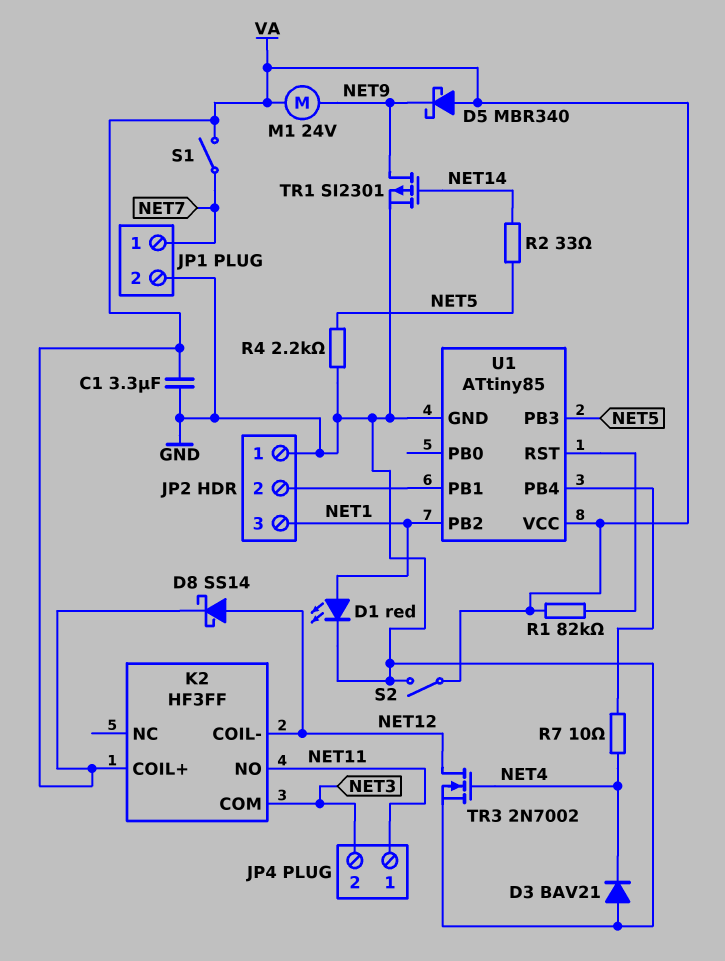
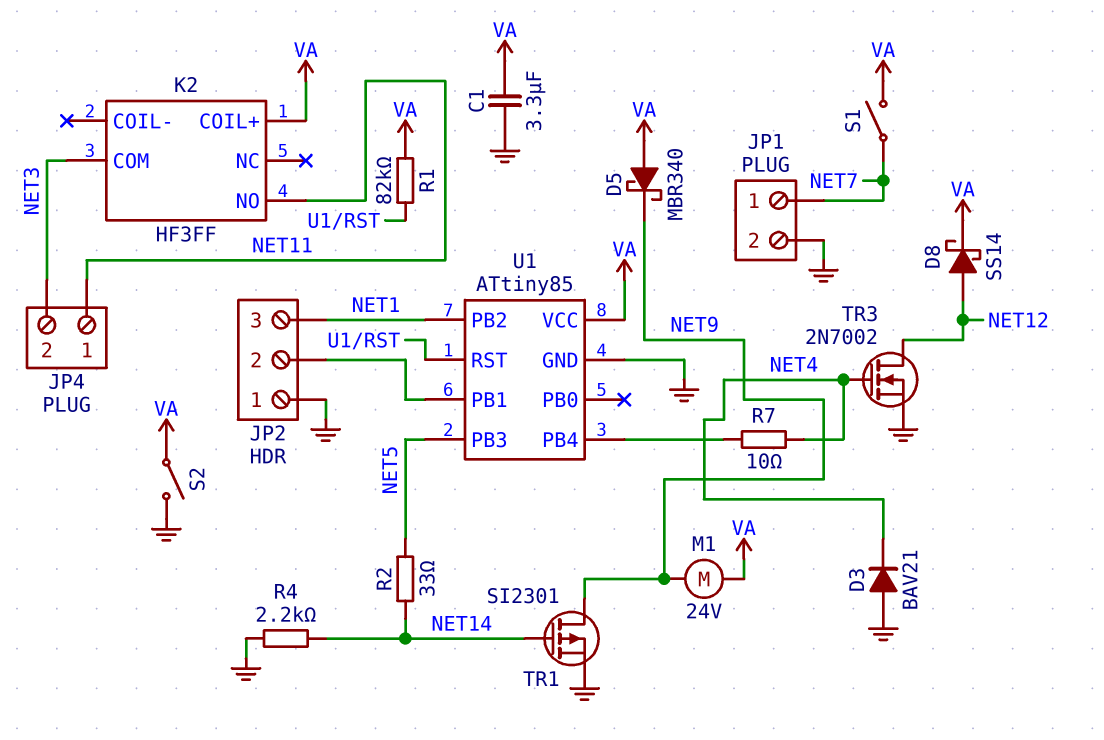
D1: LED red (A NET1, K GND) -> none
K2 pin COIL-: NET12 -> none
R4: 2.2k (GND, NET5) -> 2.2k (GND, NET14)

